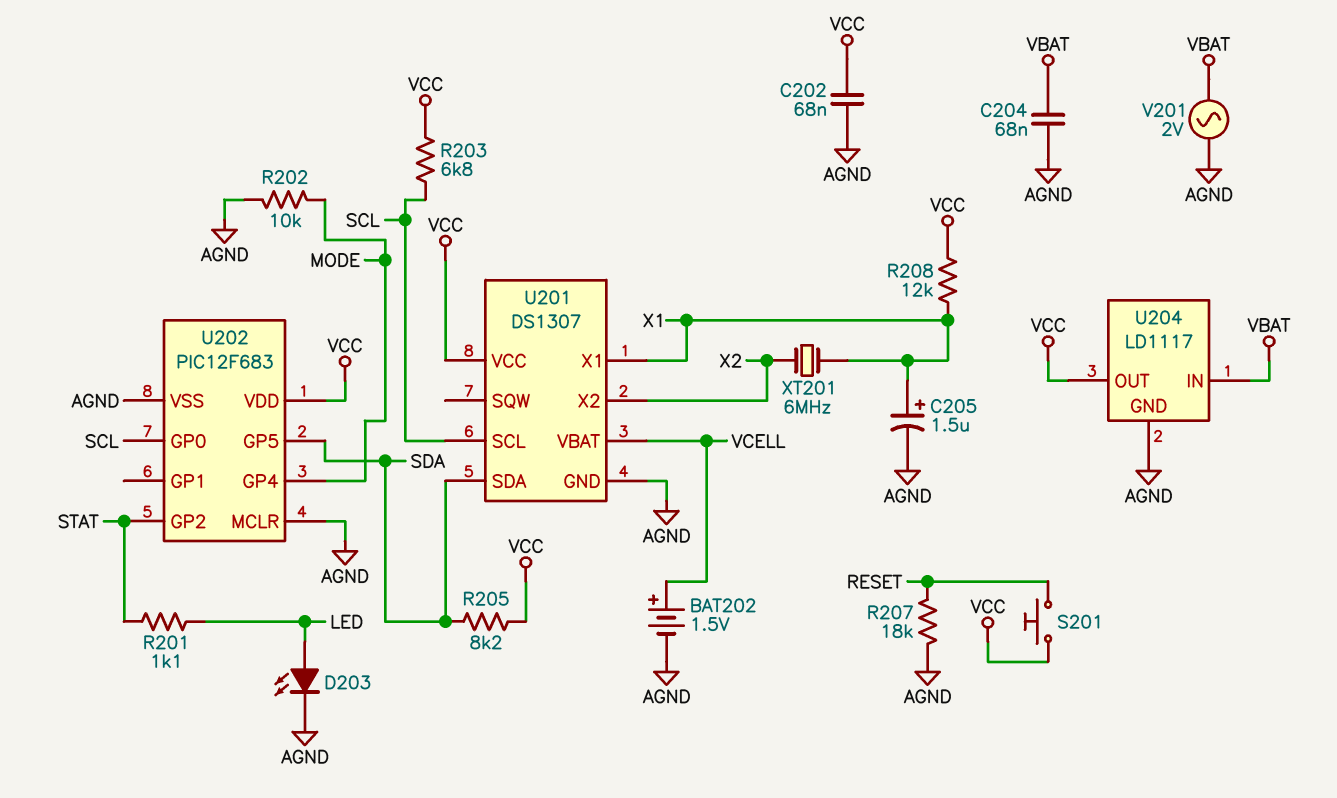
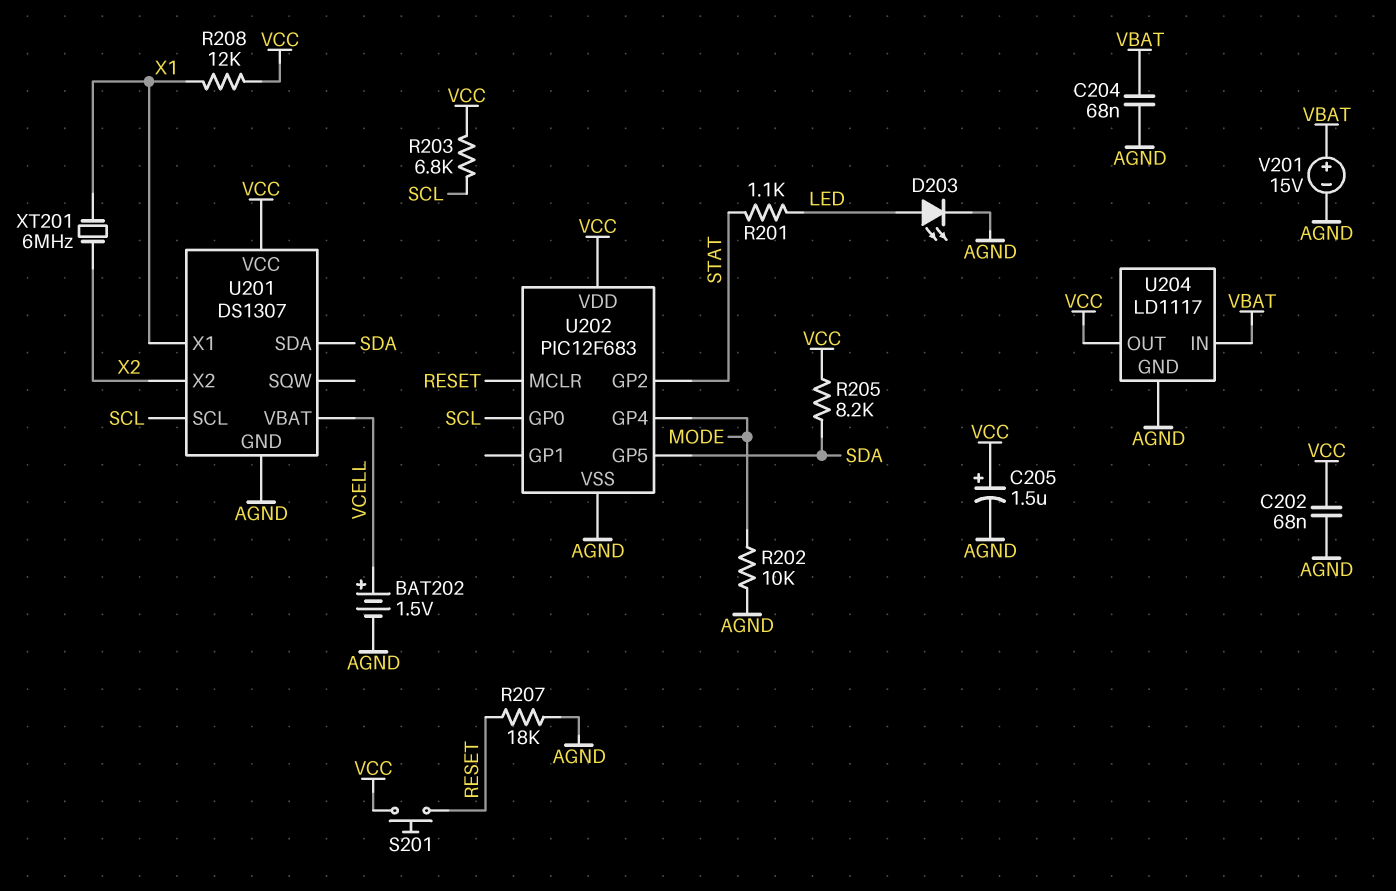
C205: 1.5uF (plus X1, minus AGND) -> 1.5uF (plus VCC, minus AGND)
U202 pin MCLR: AGND -> RESET
V201: AC 2V (AGND, VBAT) -> 15V (plus VBAT, minus AGND)

